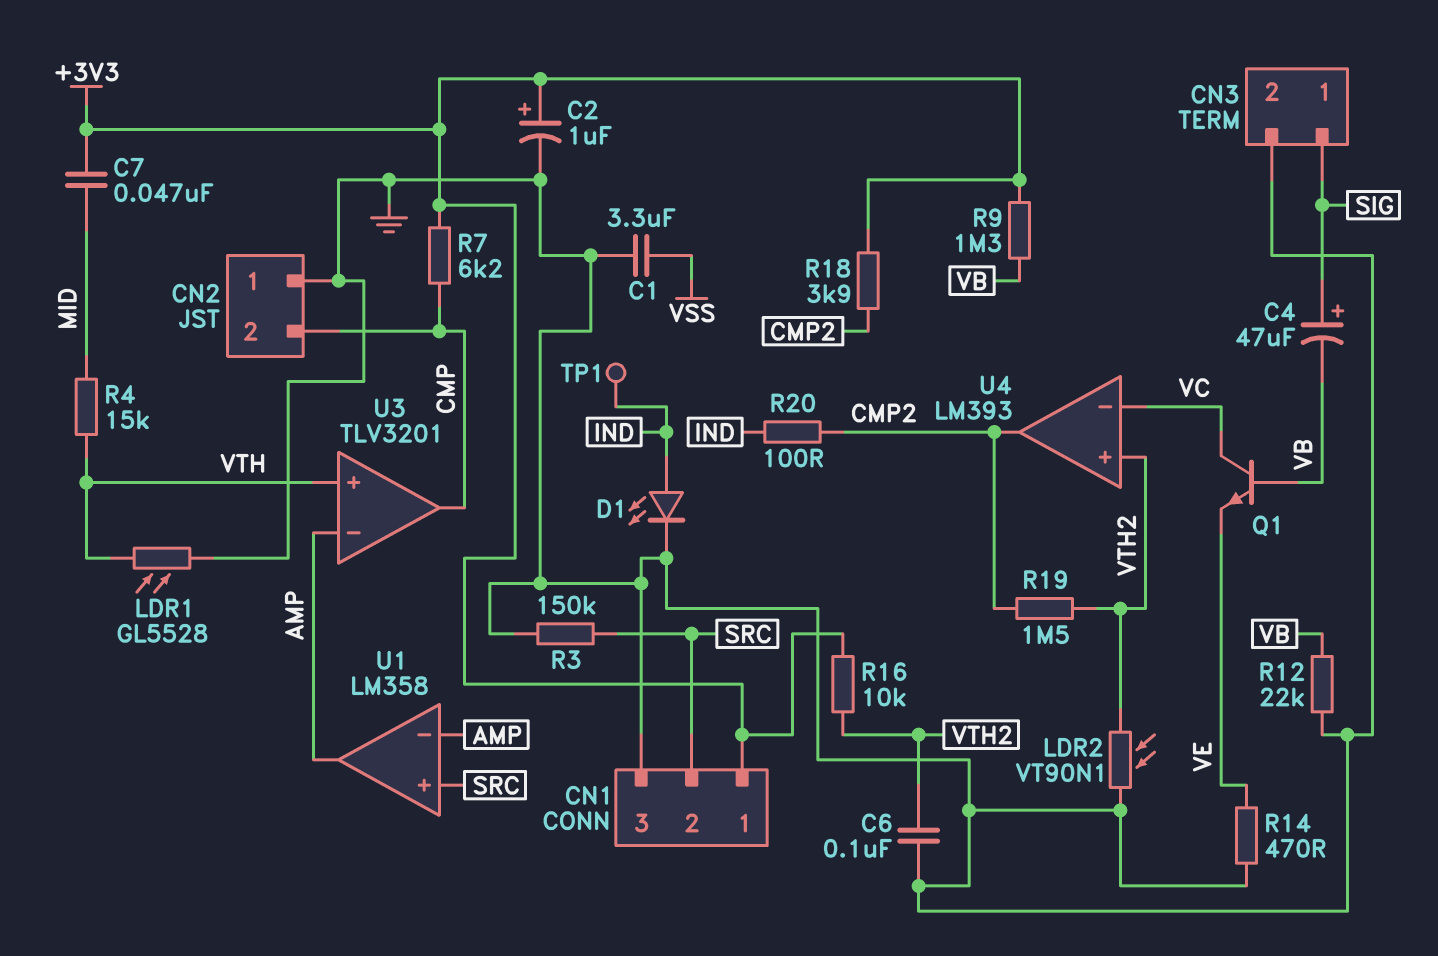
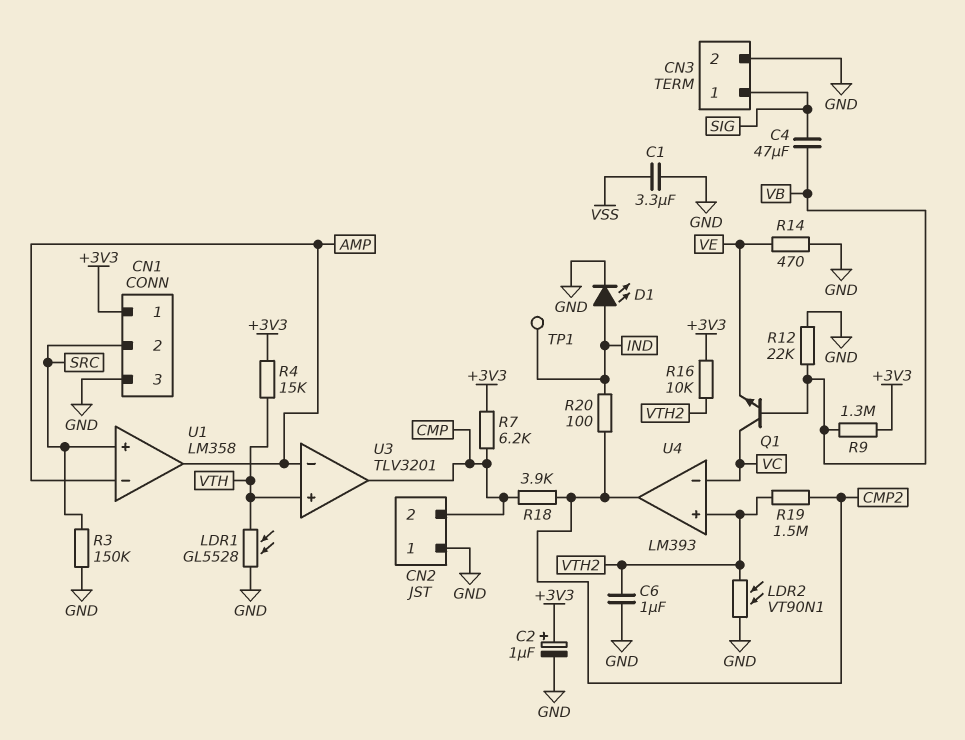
C4: 47uF (plus SIG, minus VB) -> 47uF (SIG, VB)
C6: 100nF (GND, VTH2) -> 1uF (GND, VTH2)
C7: 47nF (+3V3, MID) -> none
R4: 15k (MID, VTH) -> 15k (+3V3, VTH)
R18: 3.9k (+3V3, CMP2) -> 3.9k (CMP, CMP2)

